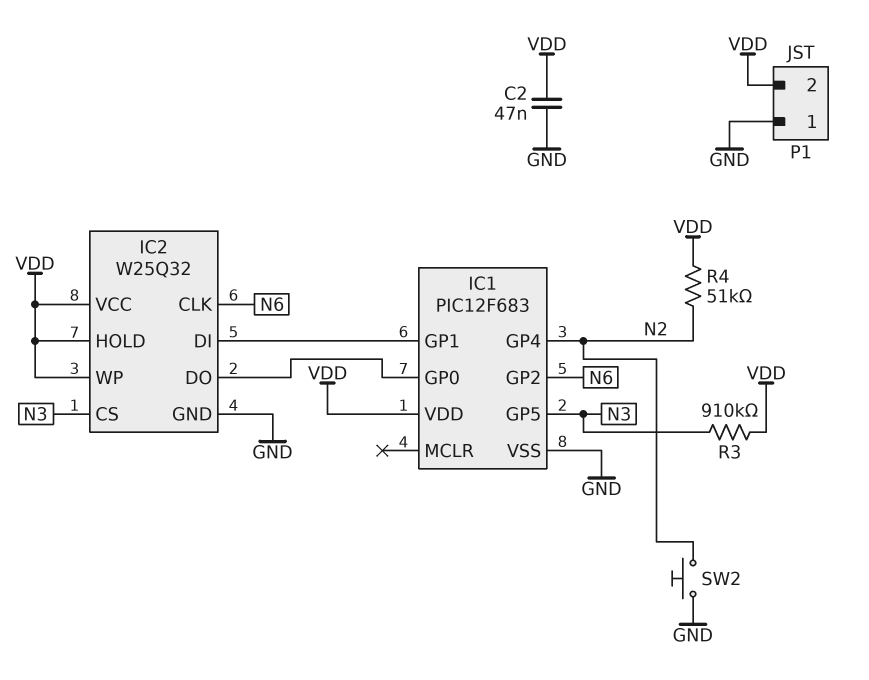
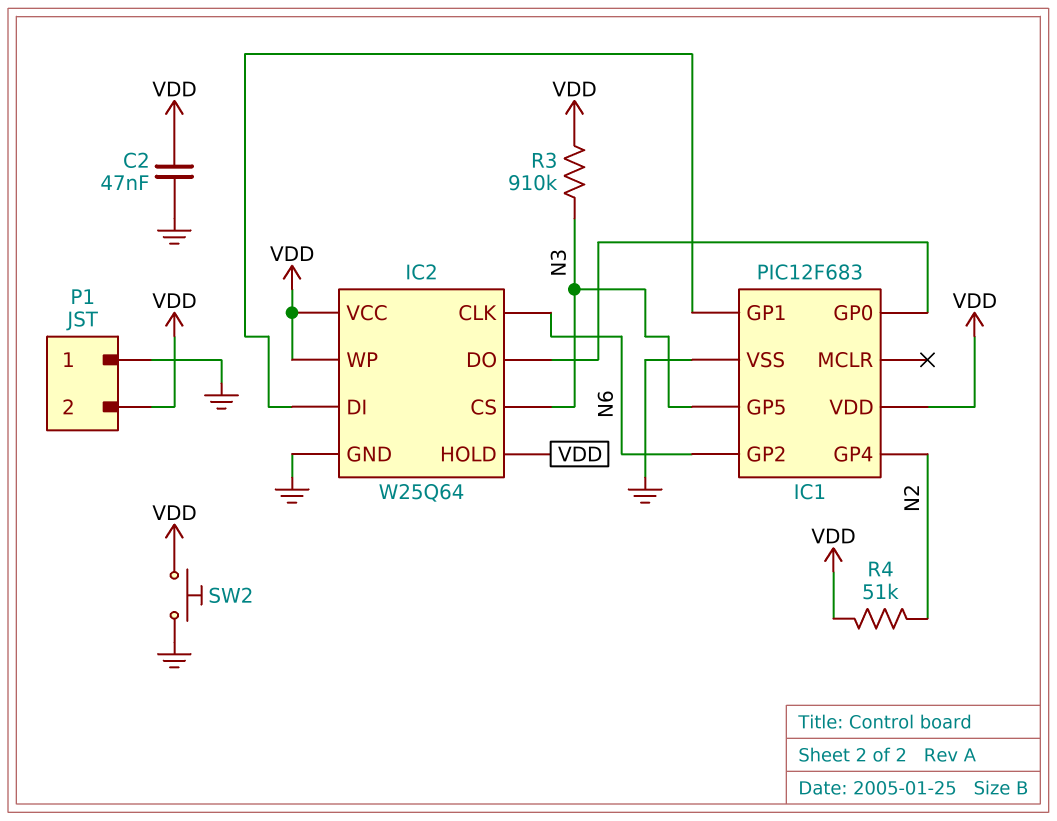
IC2: W25Q32 -> W25Q64
SW2: button (GND, N2) -> button (GND, VDD)

